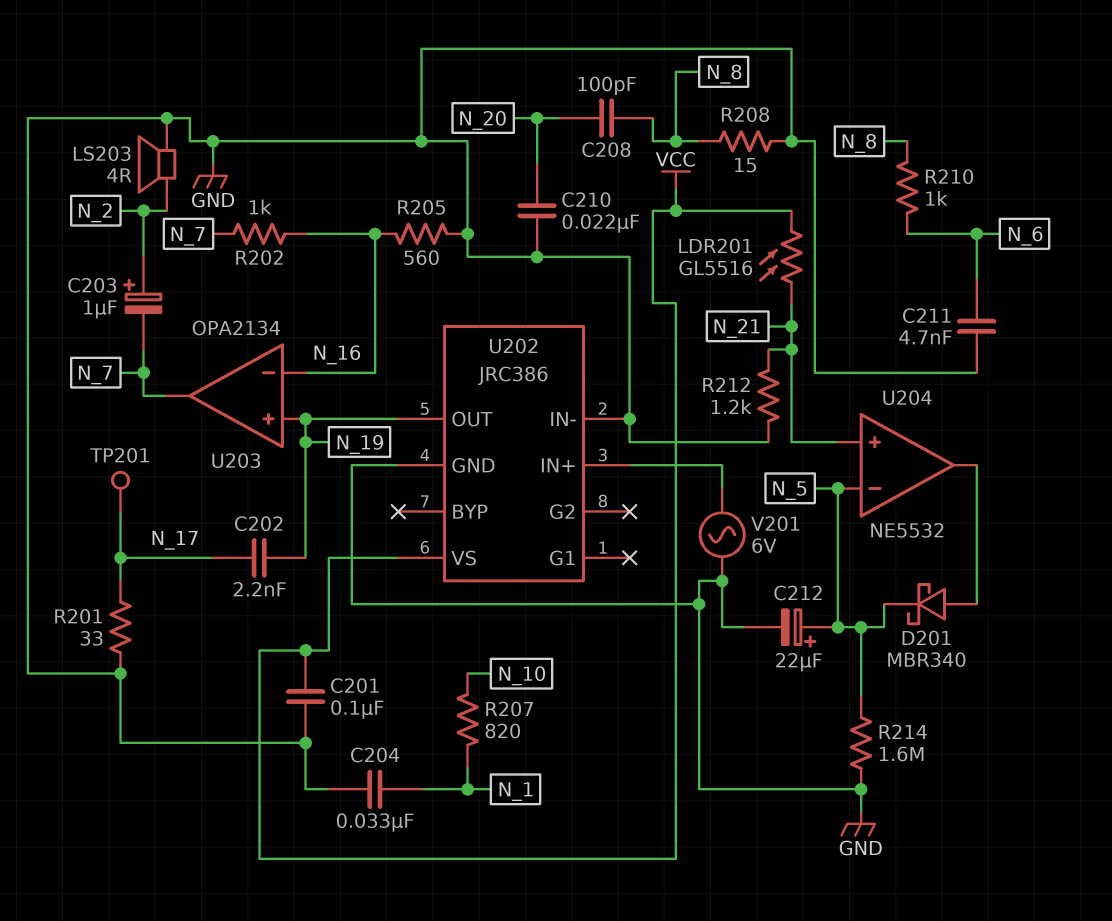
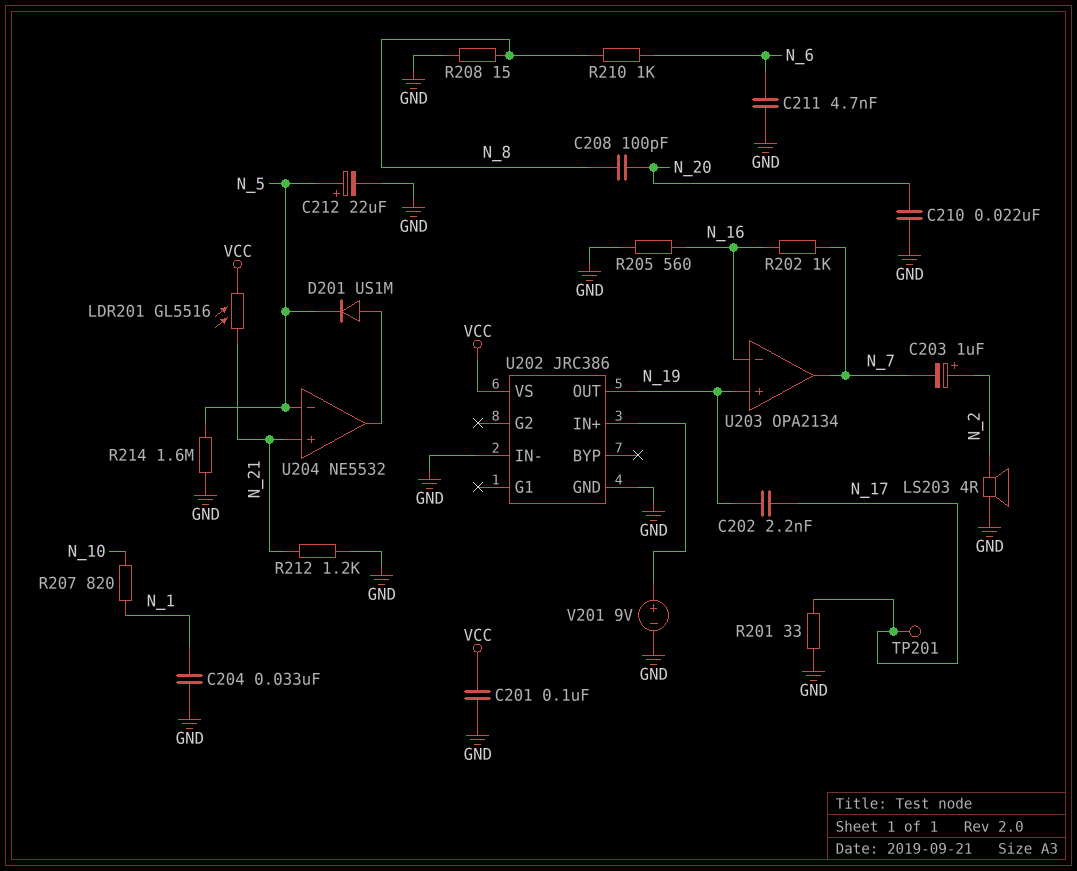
D201: schottky MBR340 (A U204/out, K N_5) -> diode US1M (A U204/out, K N_5)
V201: AC 6V (GND, U202/IN+) -> 9V (plus U202/IN+, minus GND)

